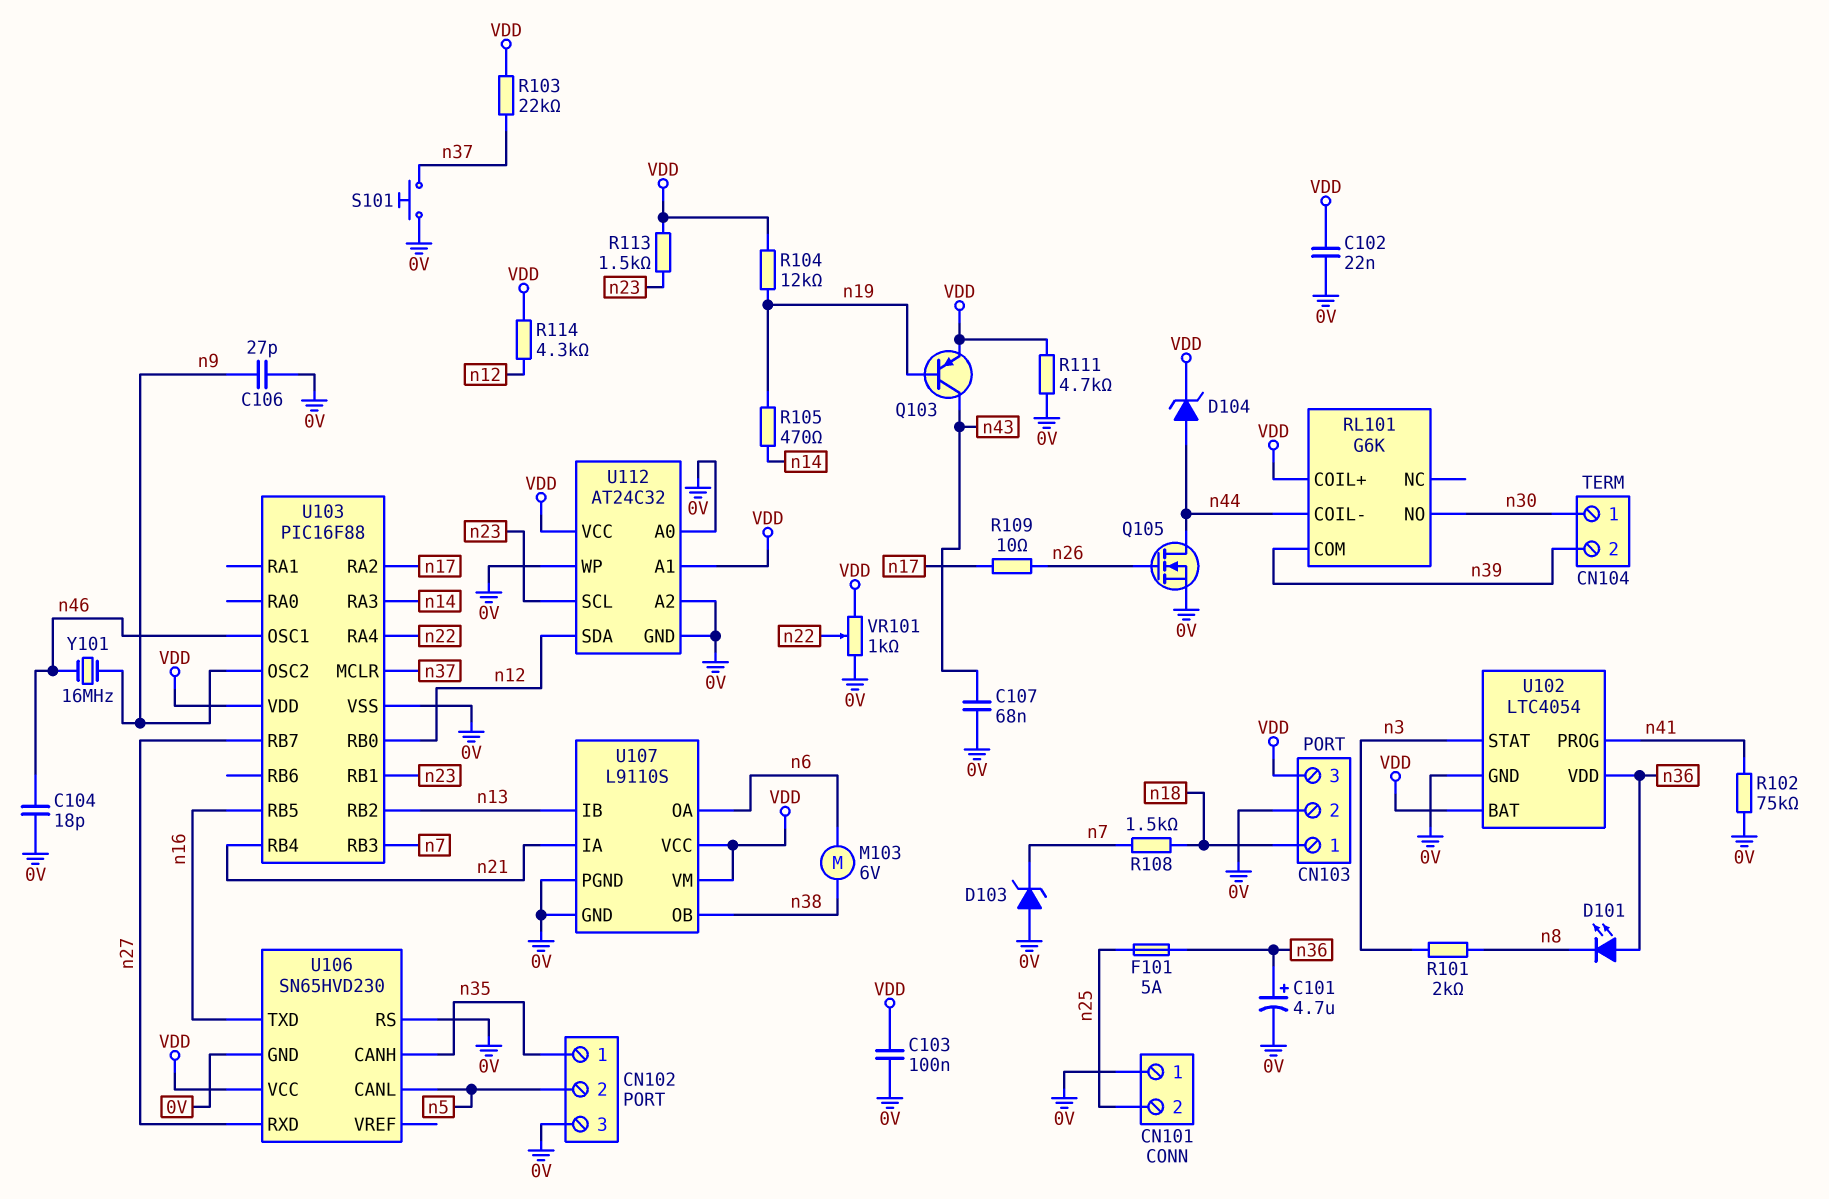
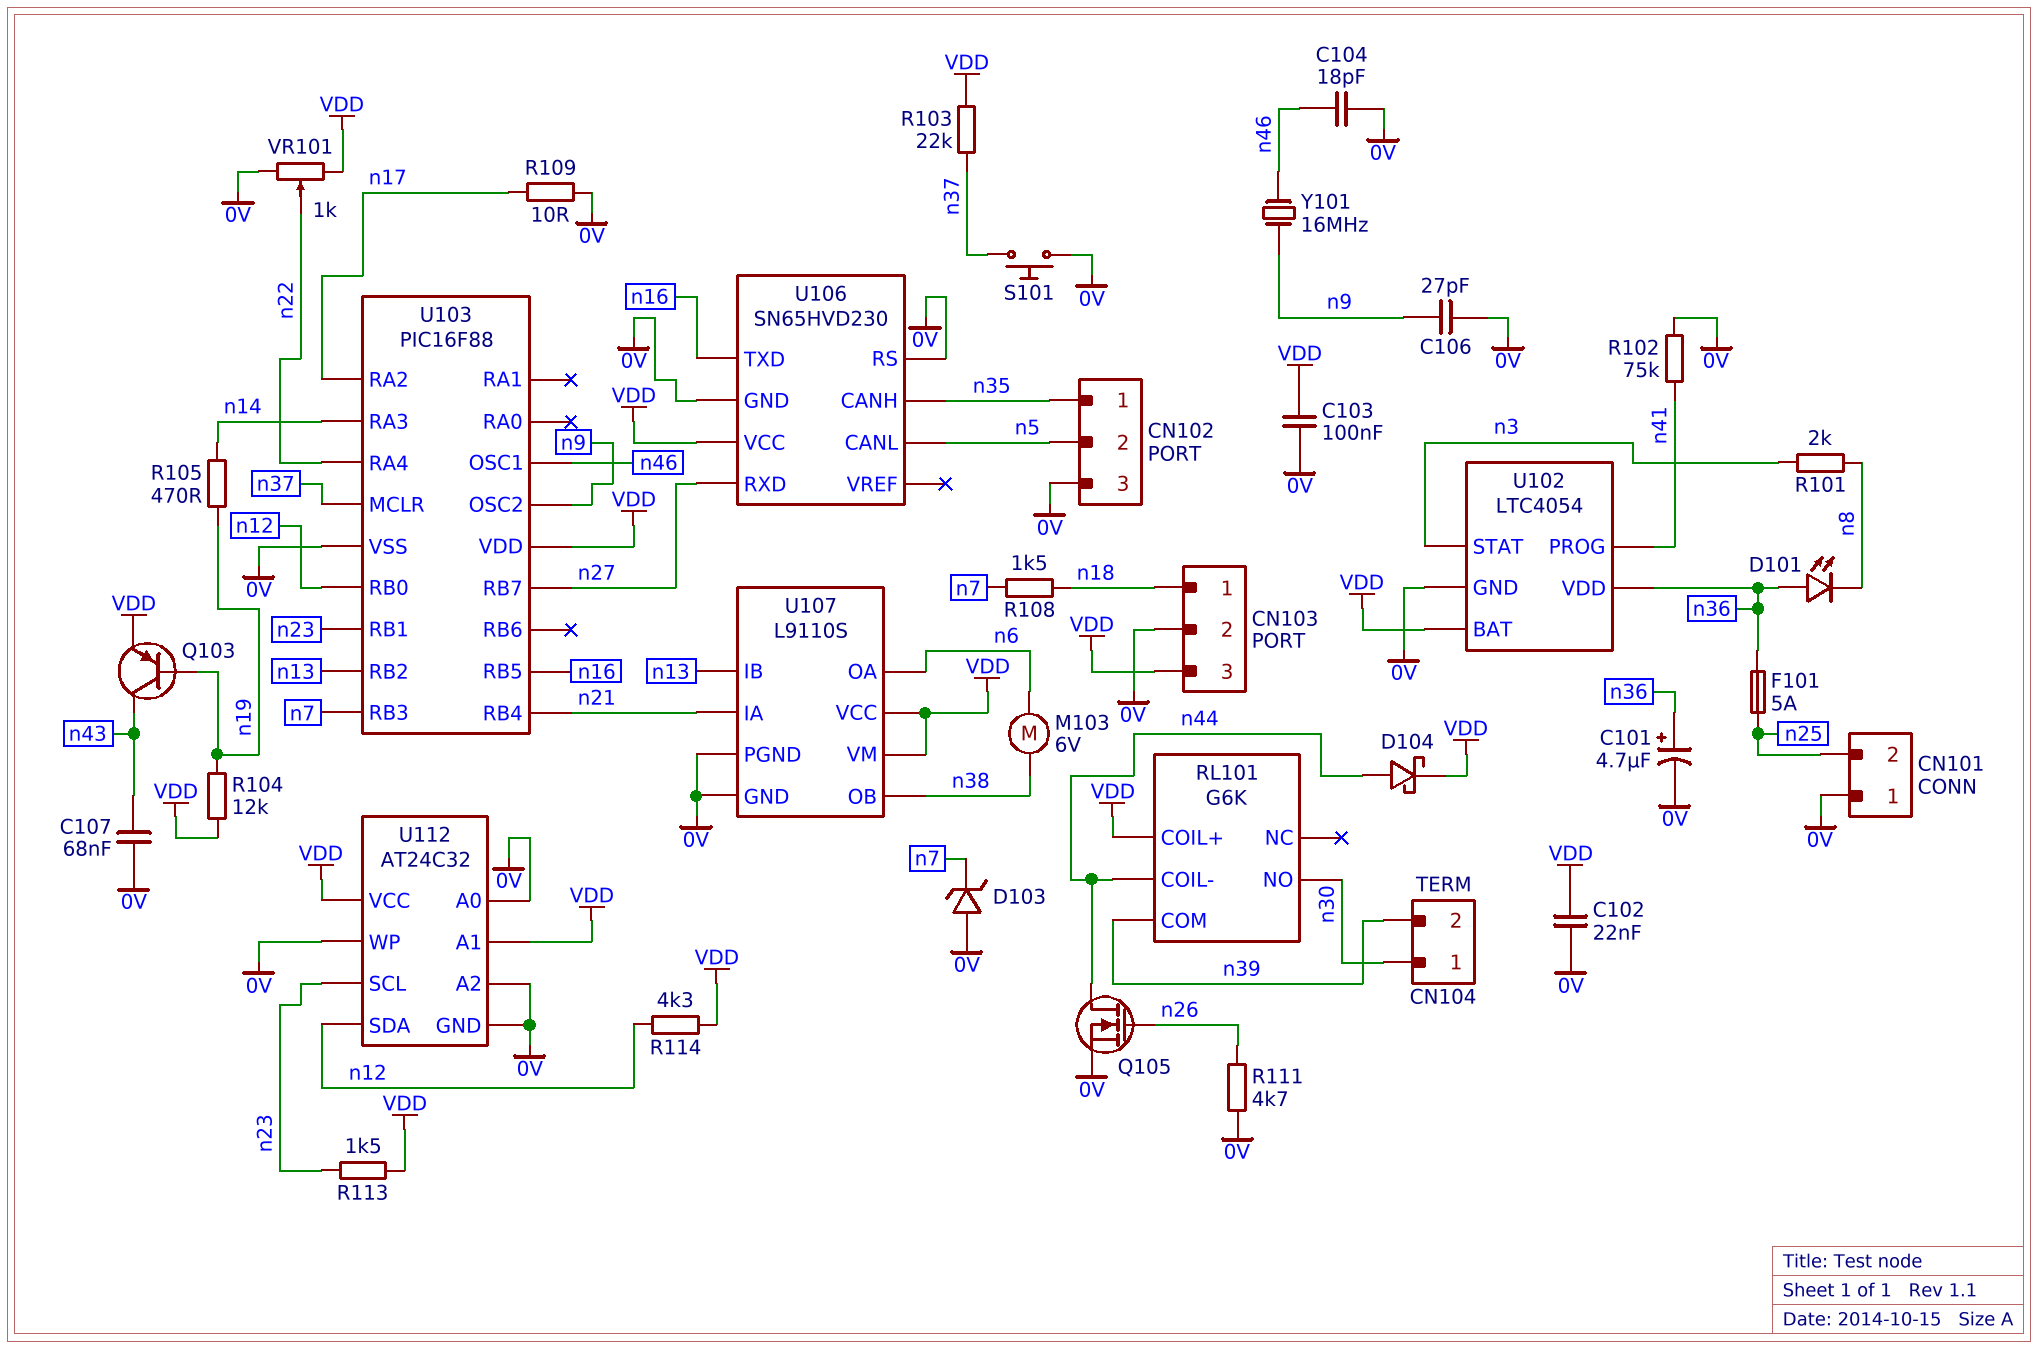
D104: zener (A n44, K VDD) -> schottky (A n44, K VDD)
R109: 10 (n17, n26) -> 10 (0V, n17)
R111: 4.7k (0V, VDD) -> 4.7k (0V, n26)

